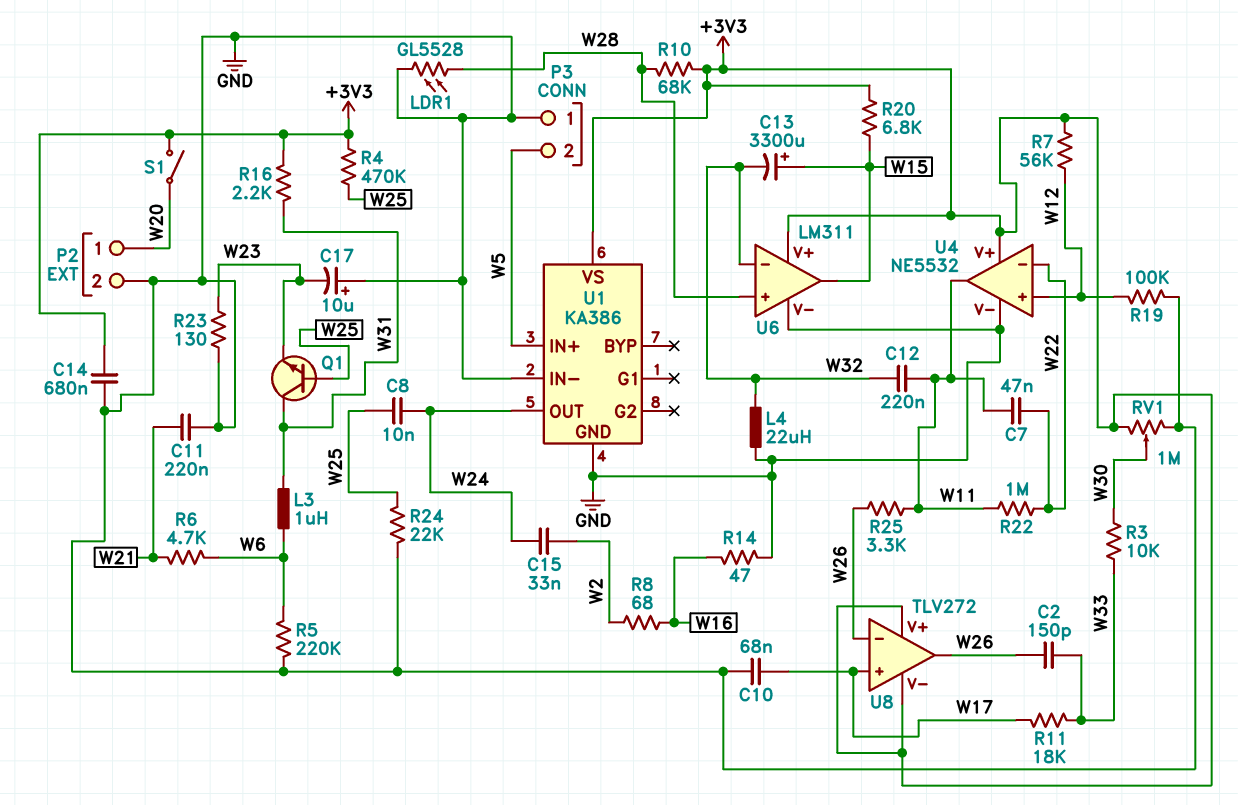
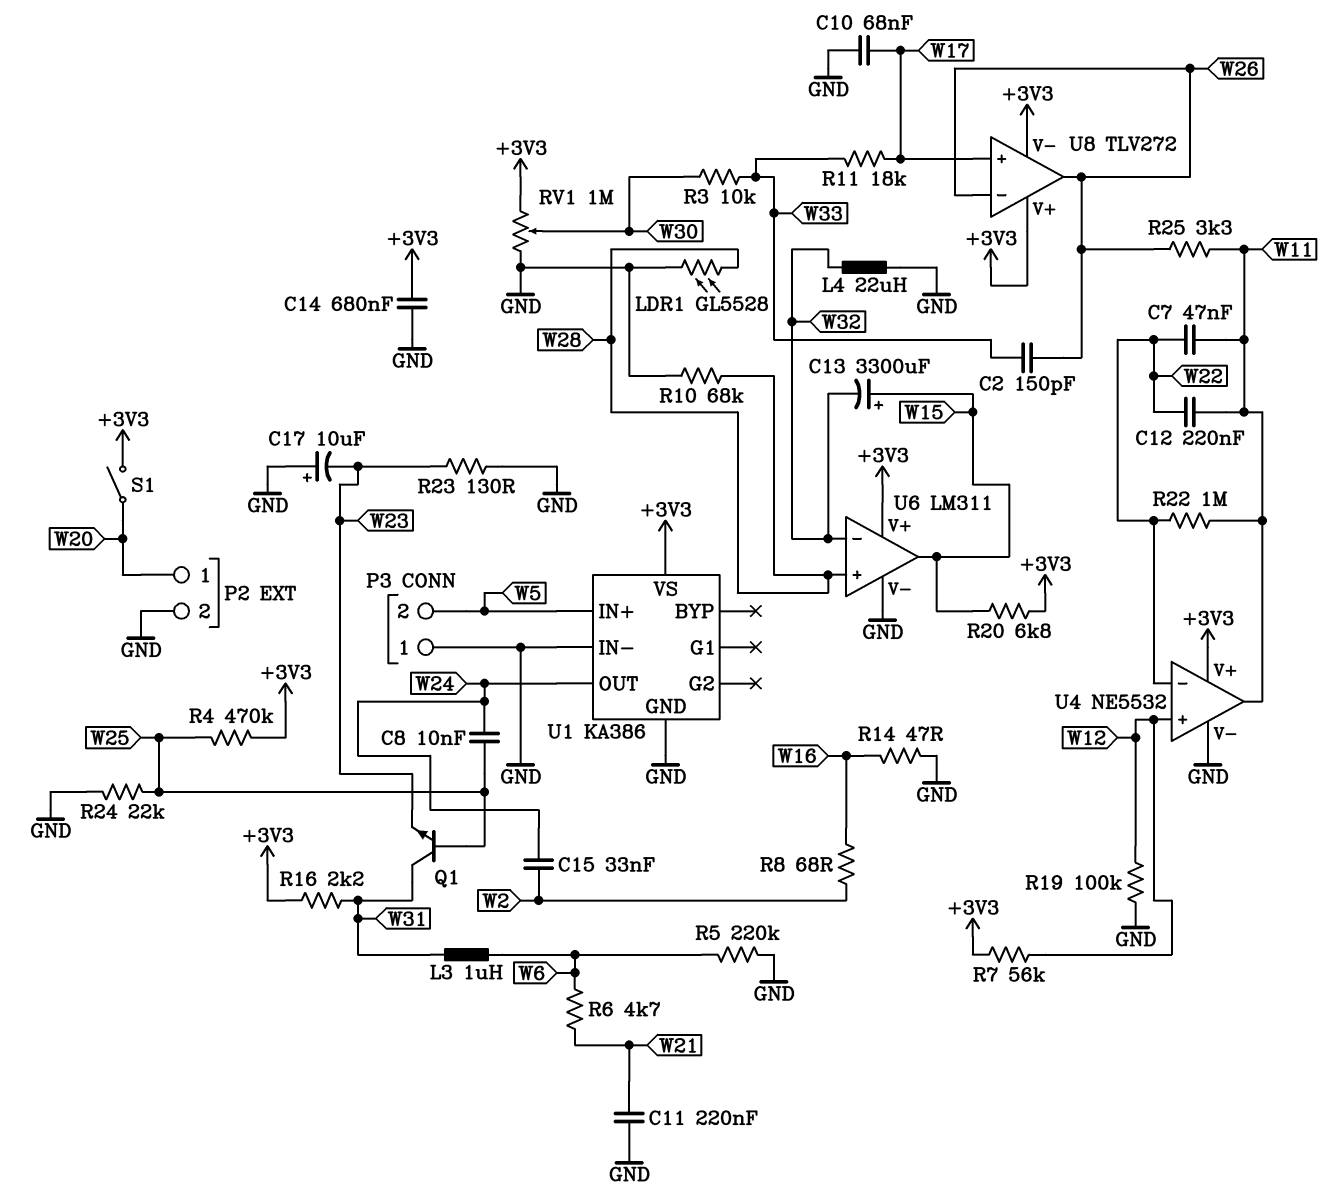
C12: 220nF (W11, W32) -> 220nF (W11, W22)
R10: 68k (+3V3, W28) -> 68k (GND, W28)

